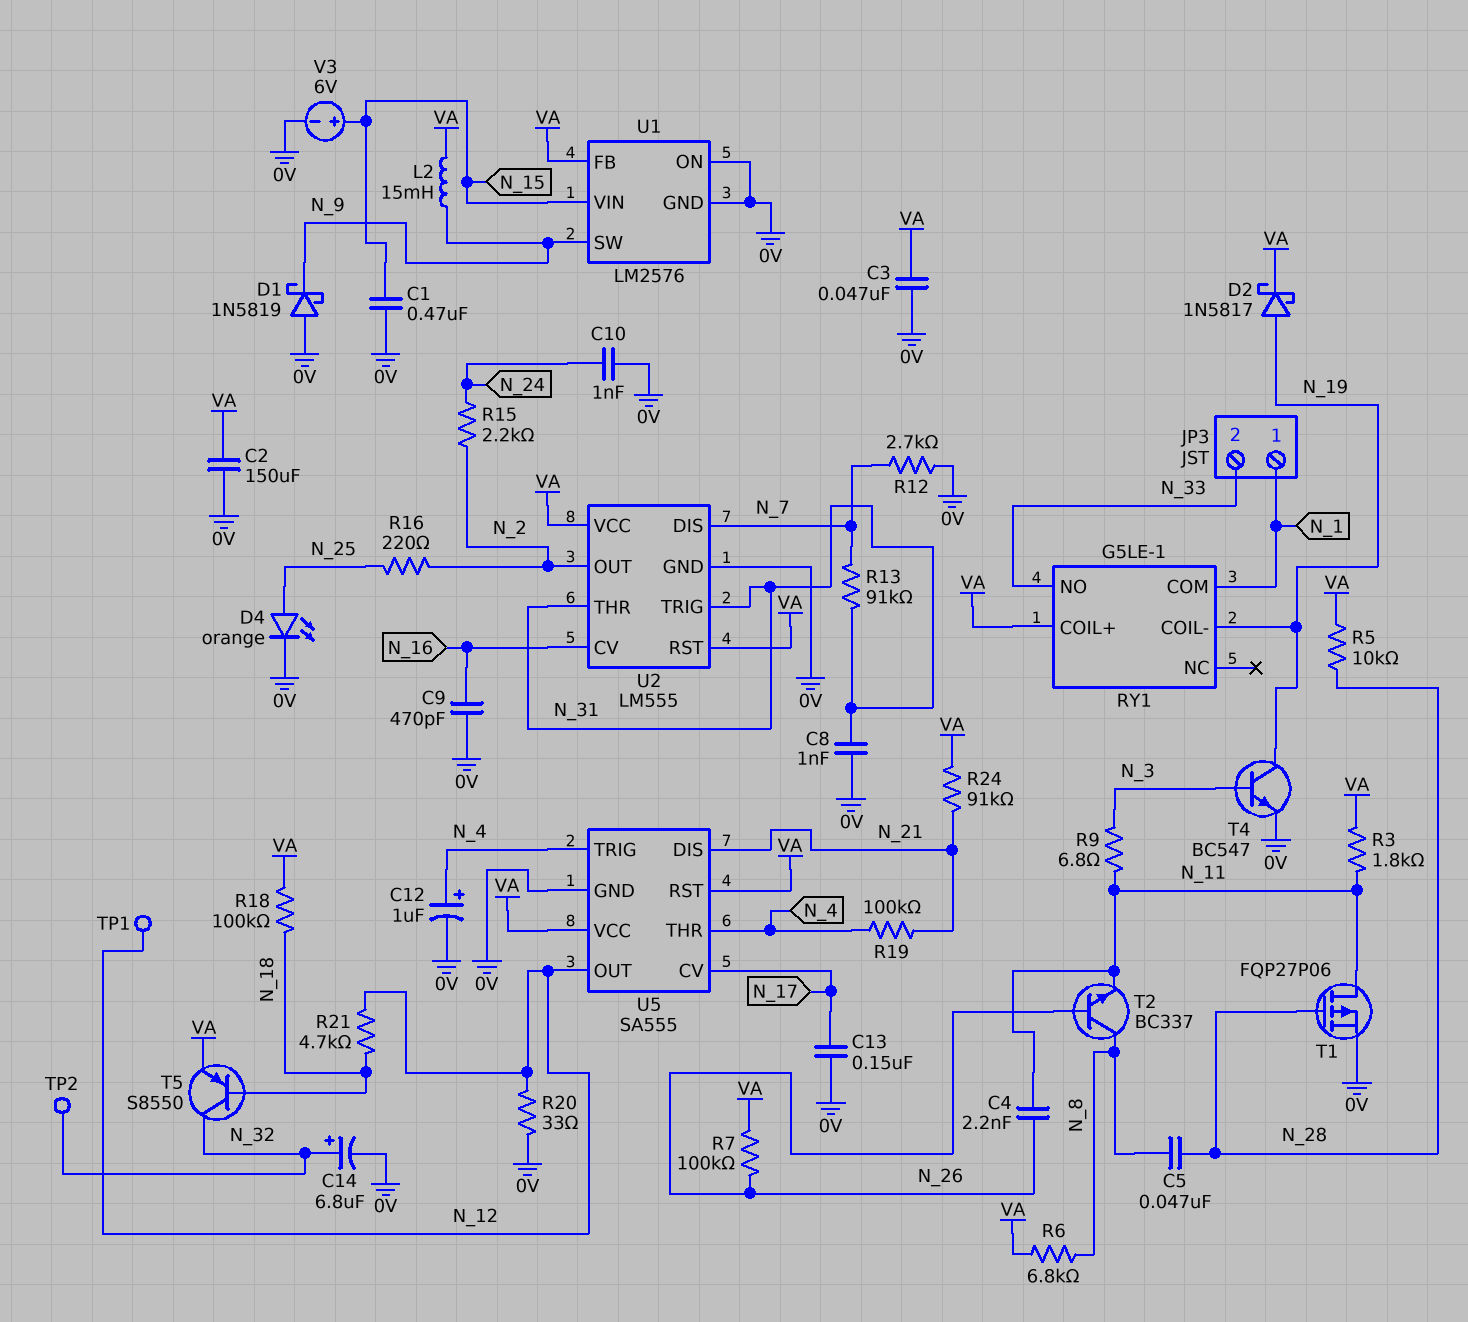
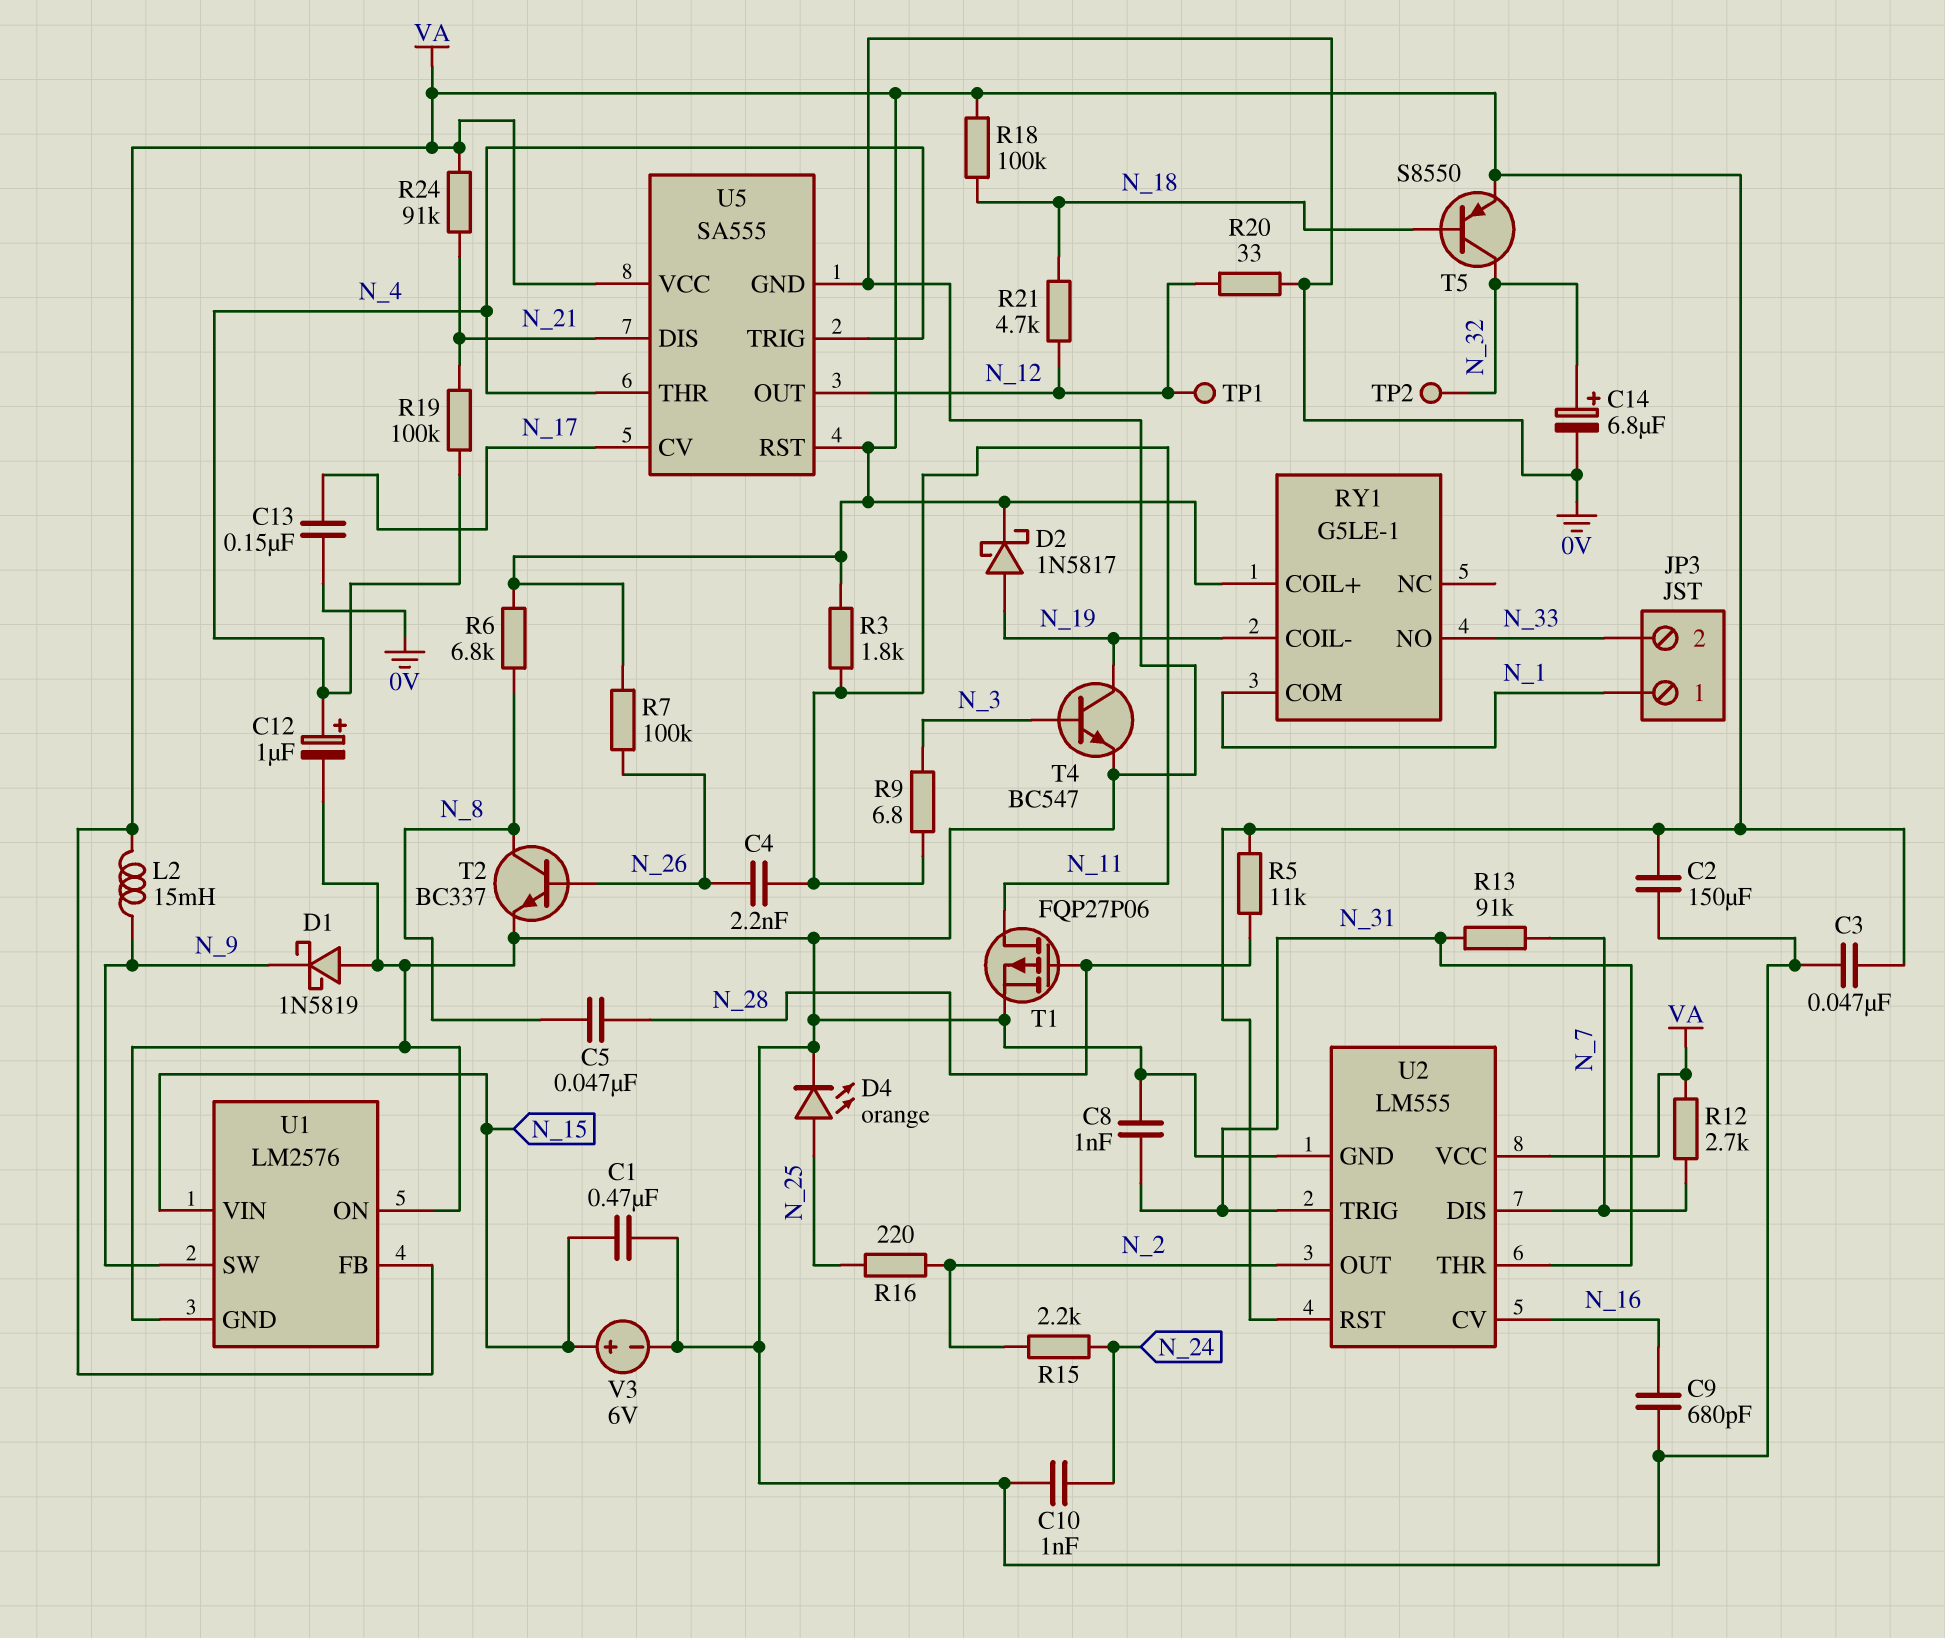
C9: 470pF (0V, N_16) -> 680pF (0V, N_16)
R5: 10k (N_28, VA) -> 11k (N_28, VA)
R12: 2.7k (0V, N_7) -> 2.7k (N_7, VA)
T2: NPN BC337 (B N_26, C N_8, E N_11) -> NPN BC337 (B N_26, C N_8, E 0V)

